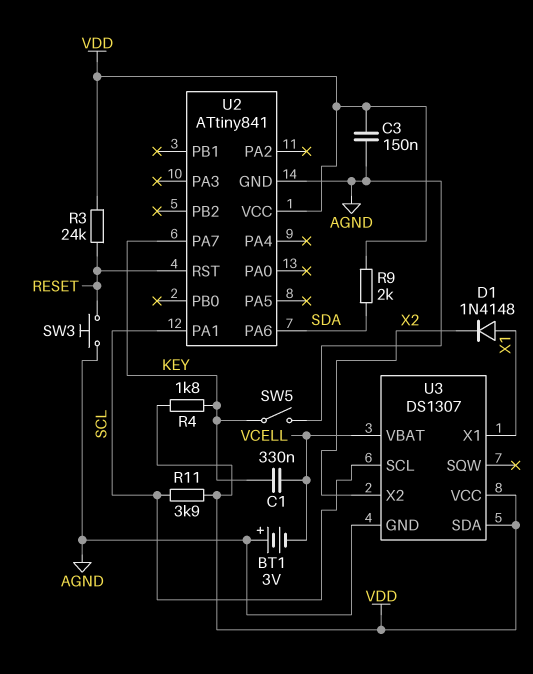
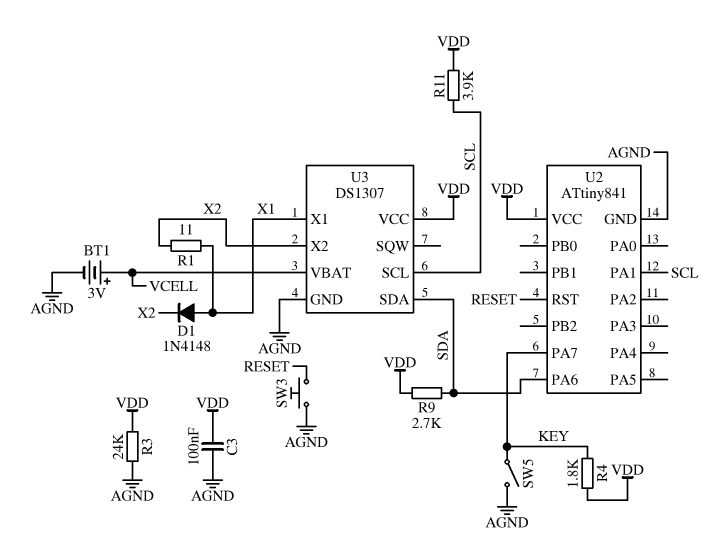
BT1: 3V (plus AGND, minus VCELL) -> 3V (plus VCELL, minus AGND)
C1: 330nF (KEY, VCELL) -> none
C3: 150nF (AGND, VDD) -> 100nF (AGND, VDD)
R1: none -> 11 (X1, X2)
R3: 24k (RESET, VDD) -> 24k (AGND, VDD)
R9: 2k (SDA, VDD) -> 2.7k (SDA, VDD)
U3 pin SDA: VDD -> SDA

